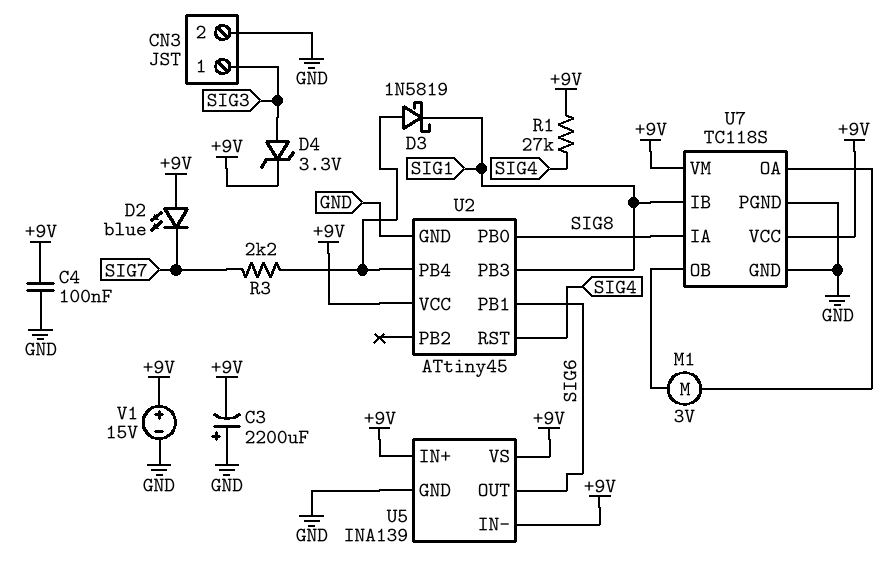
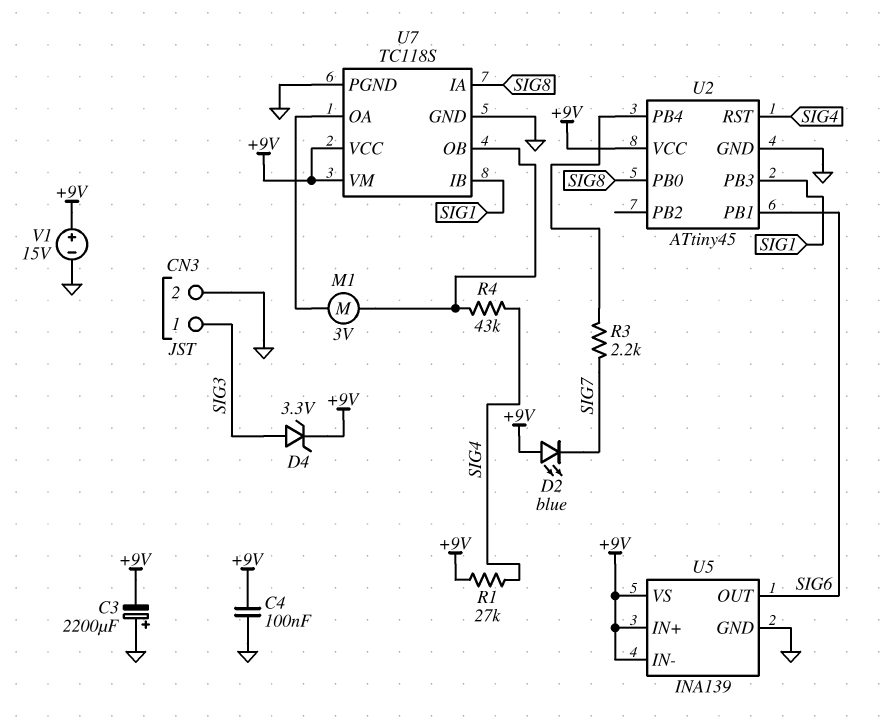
D3: schottky 1N5819 (A U2/PB4, K SIG1) -> none
R4: none -> 43k (SIG4, U7/OB)

